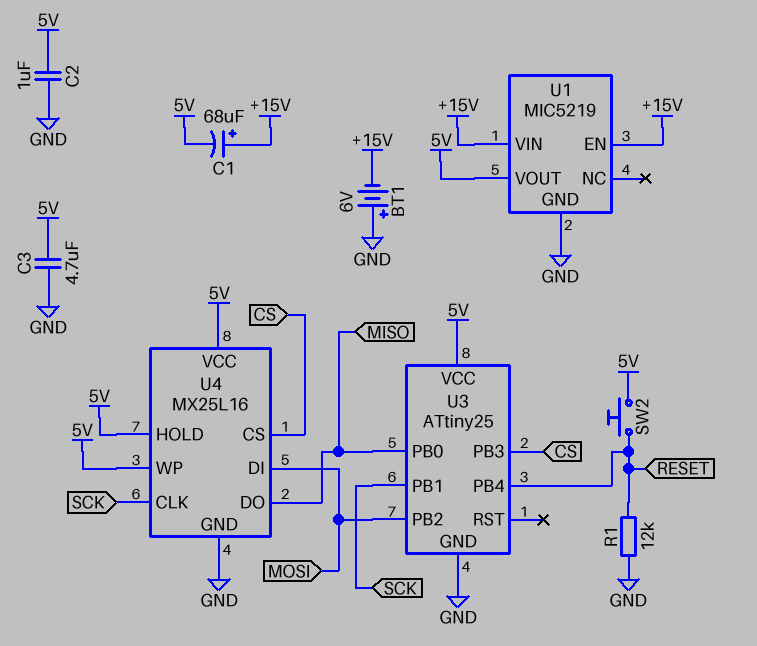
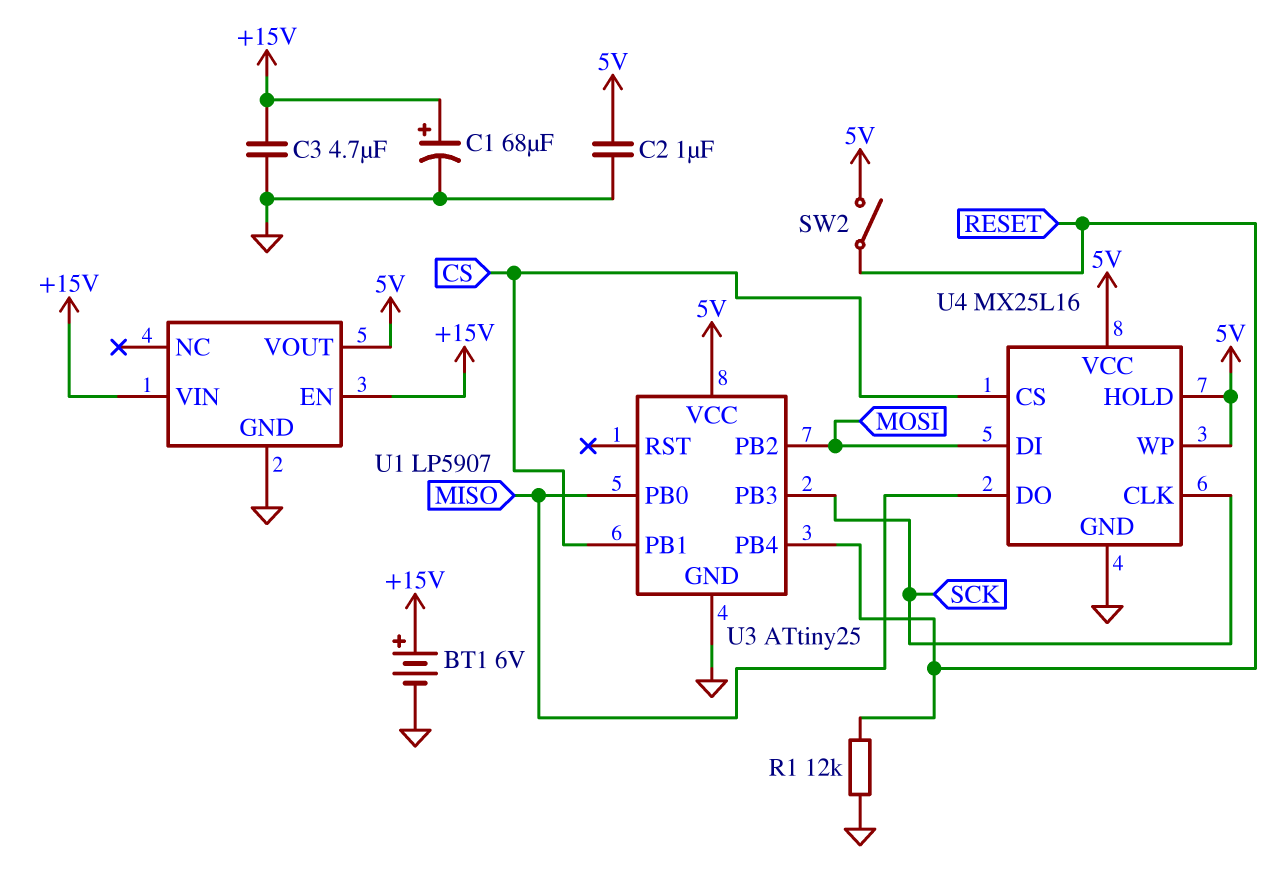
BT1: 6V (plus GND, minus +15V) -> 6V (plus +15V, minus GND)
C1: 68uF (plus +15V, minus 5V) -> 68uF (plus +15V, minus GND)
C3: 4.7uF (5V, GND) -> 4.7uF (+15V, GND)
SW2: button (5V, RESET) -> switch (5V, RESET)
U1: MIC5219 -> LP5907
U3 pin PB1: SCK -> CS
U3 pin PB3: CS -> SCK

